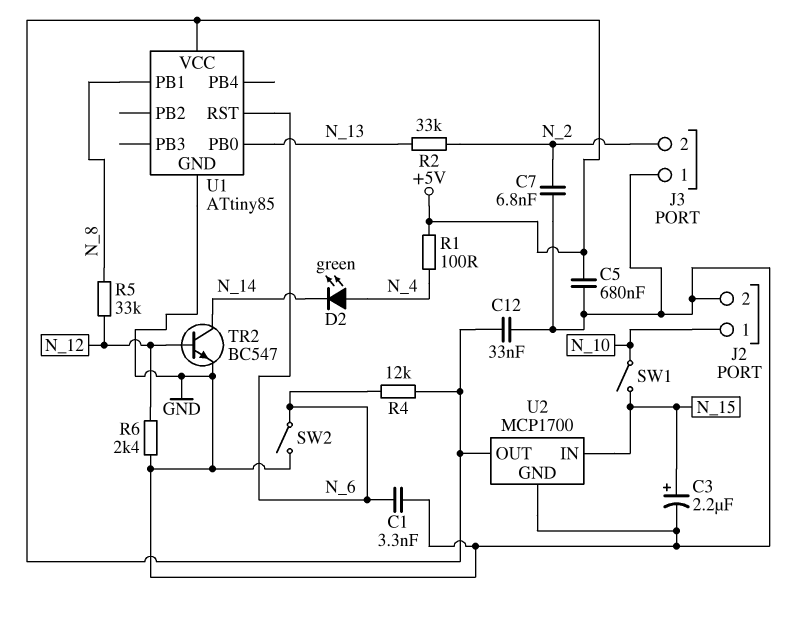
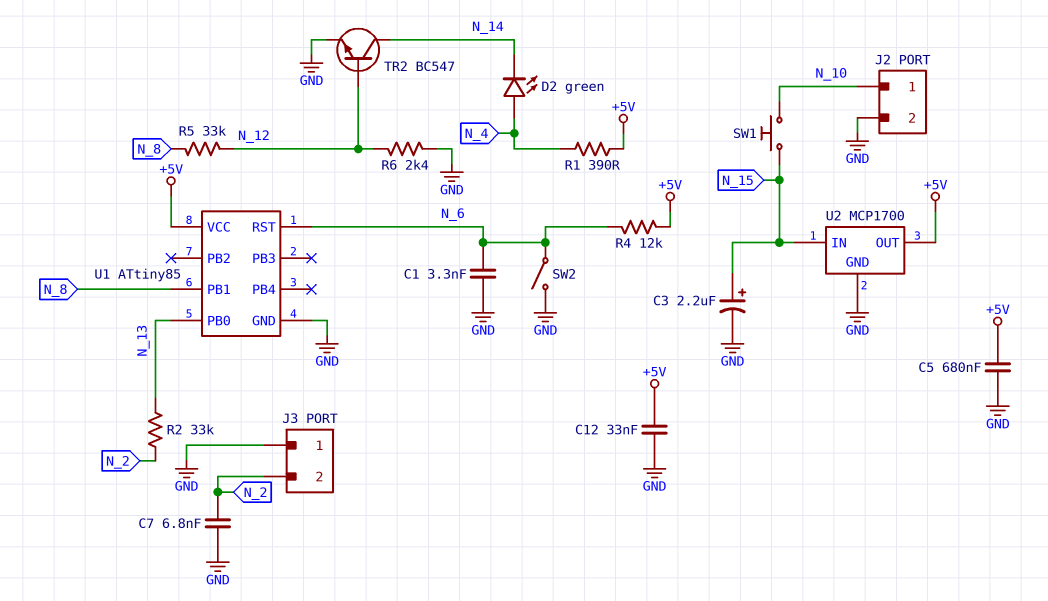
R1: 100 (+5V, N_4) -> 390 (+5V, N_4)
SW1: switch (N_10, N_15) -> button (N_10, N_15)

